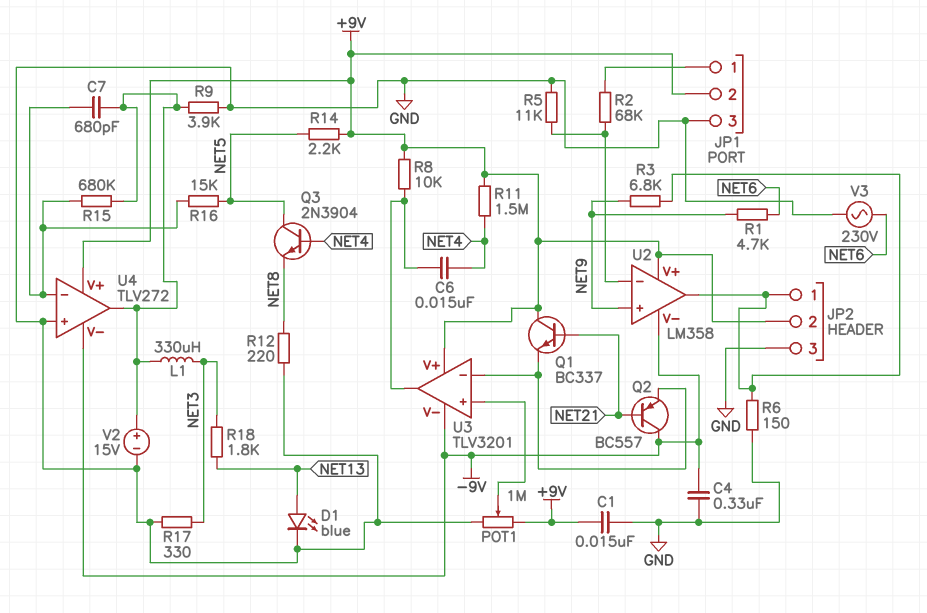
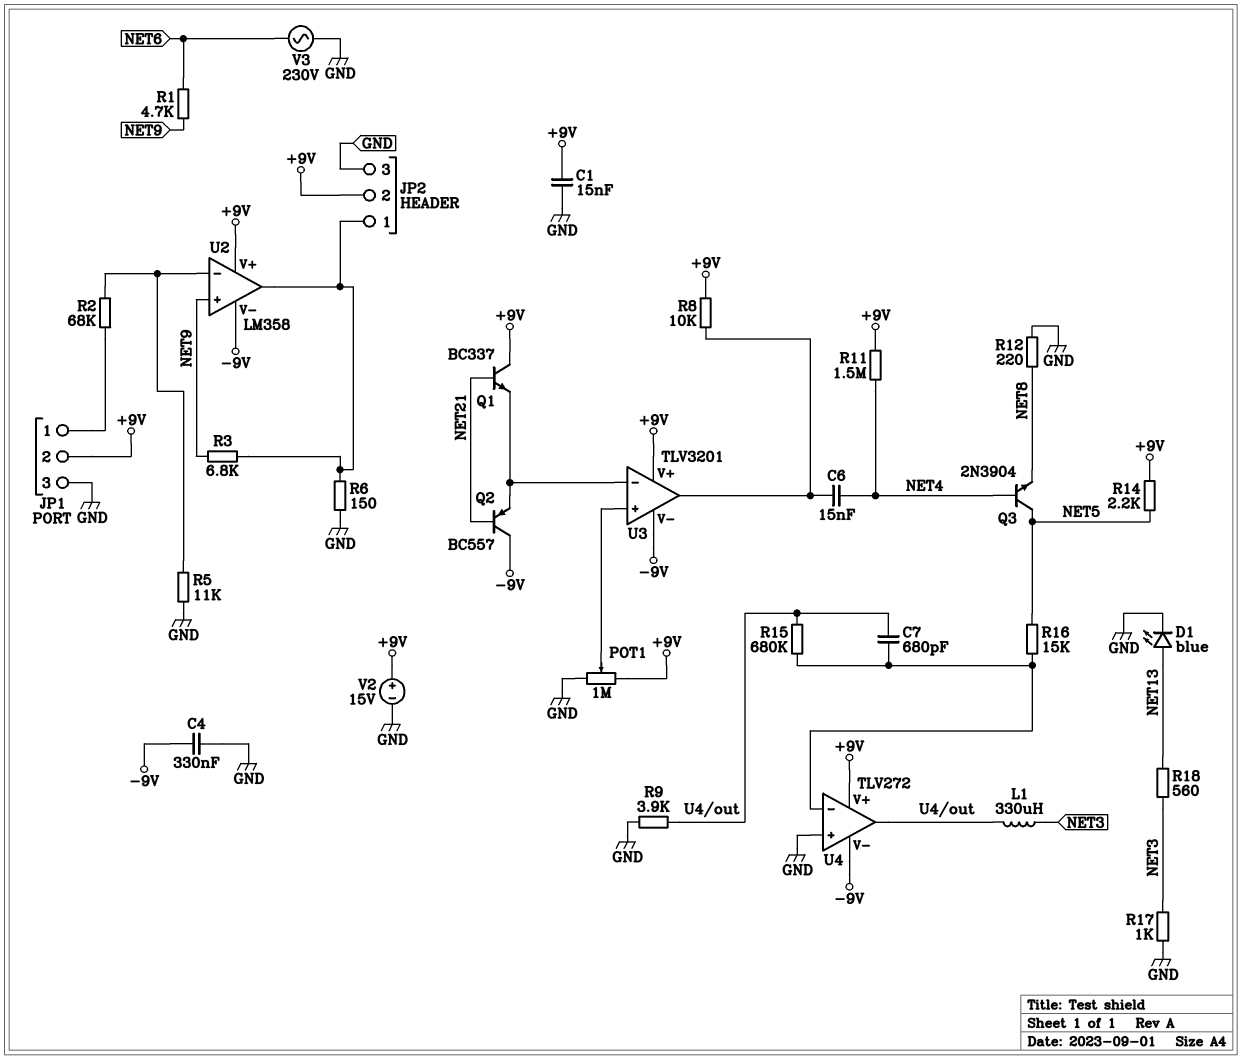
R17: 330 (GND, NET3) -> 1k (GND, NET3)
R18: 1.8k (NET3, NET13) -> 560 (NET3, NET13)
V2: 15V (plus U4/out, minus GND) -> 15V (plus +9V, minus GND)

